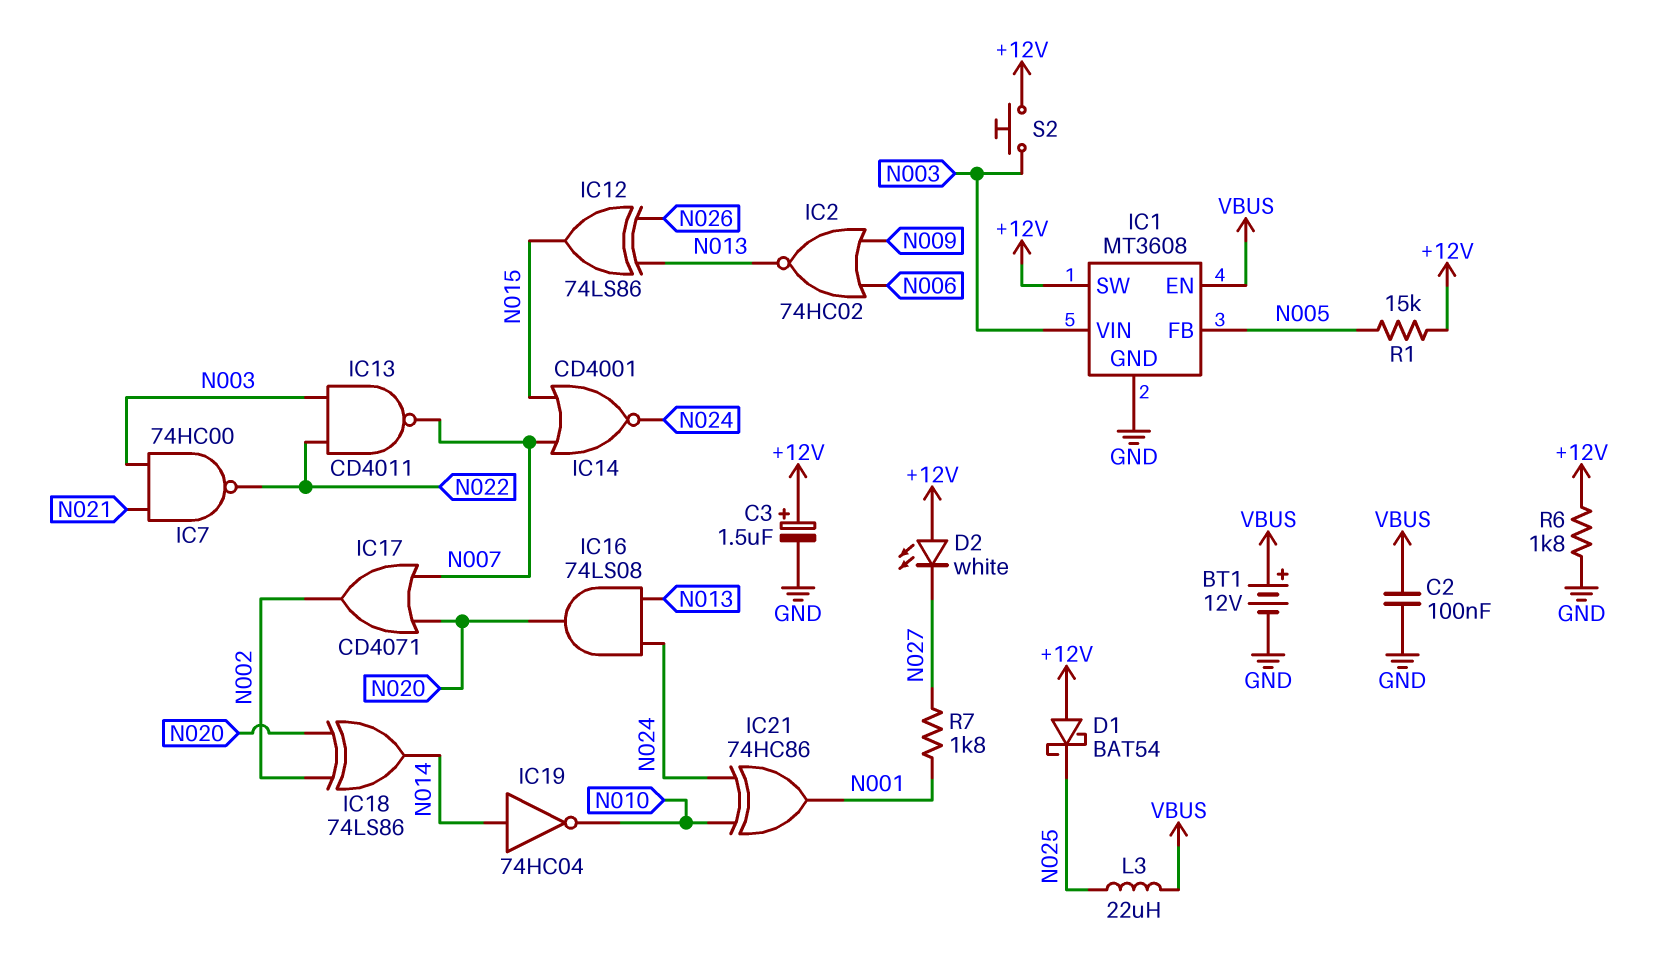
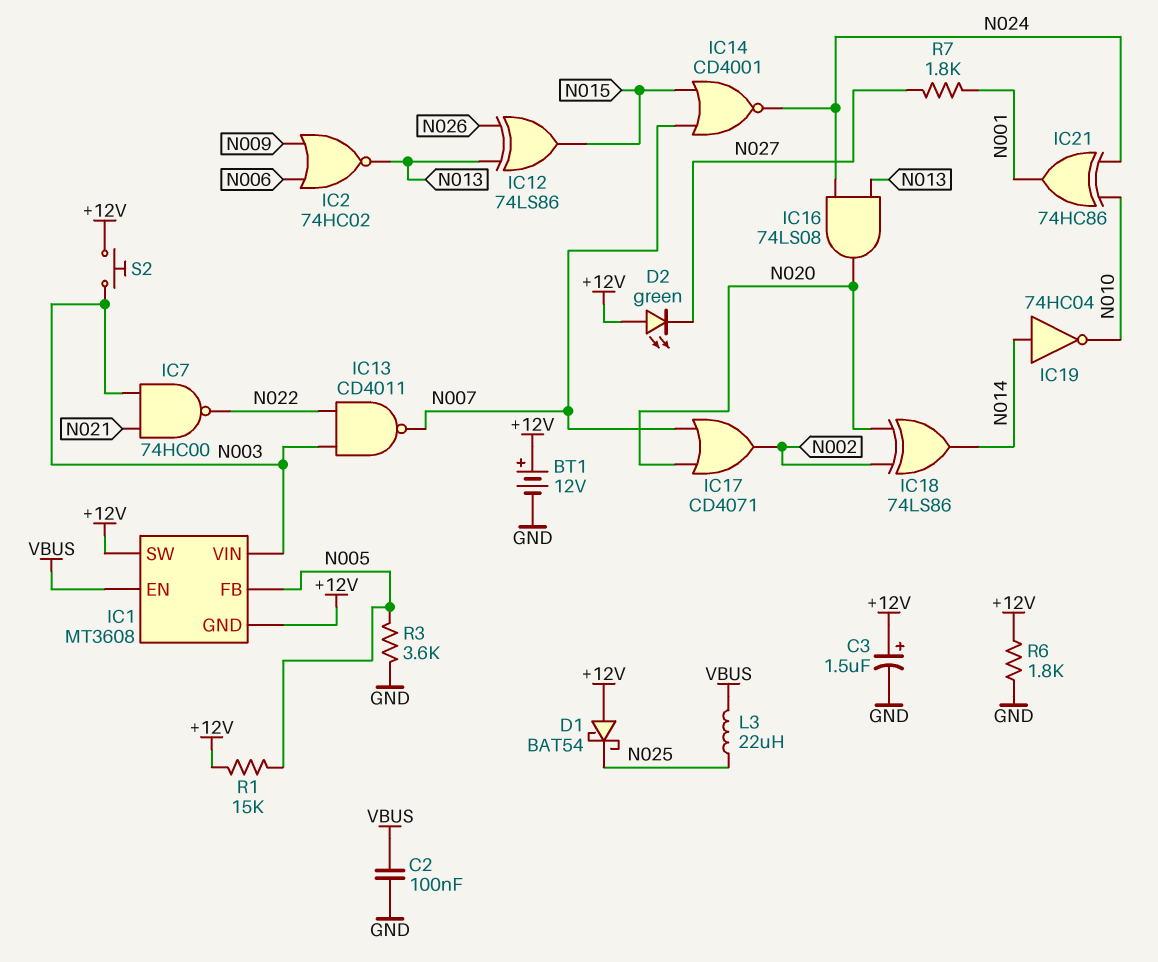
BT1: 12V (plus VBUS, minus GND) -> 12V (plus +12V, minus GND)
D2: LED white (A +12V, K N027) -> LED green (A +12V, K N027)
IC1 pin GND: GND -> +12V
R3: none -> 3.6k (GND, N005)

